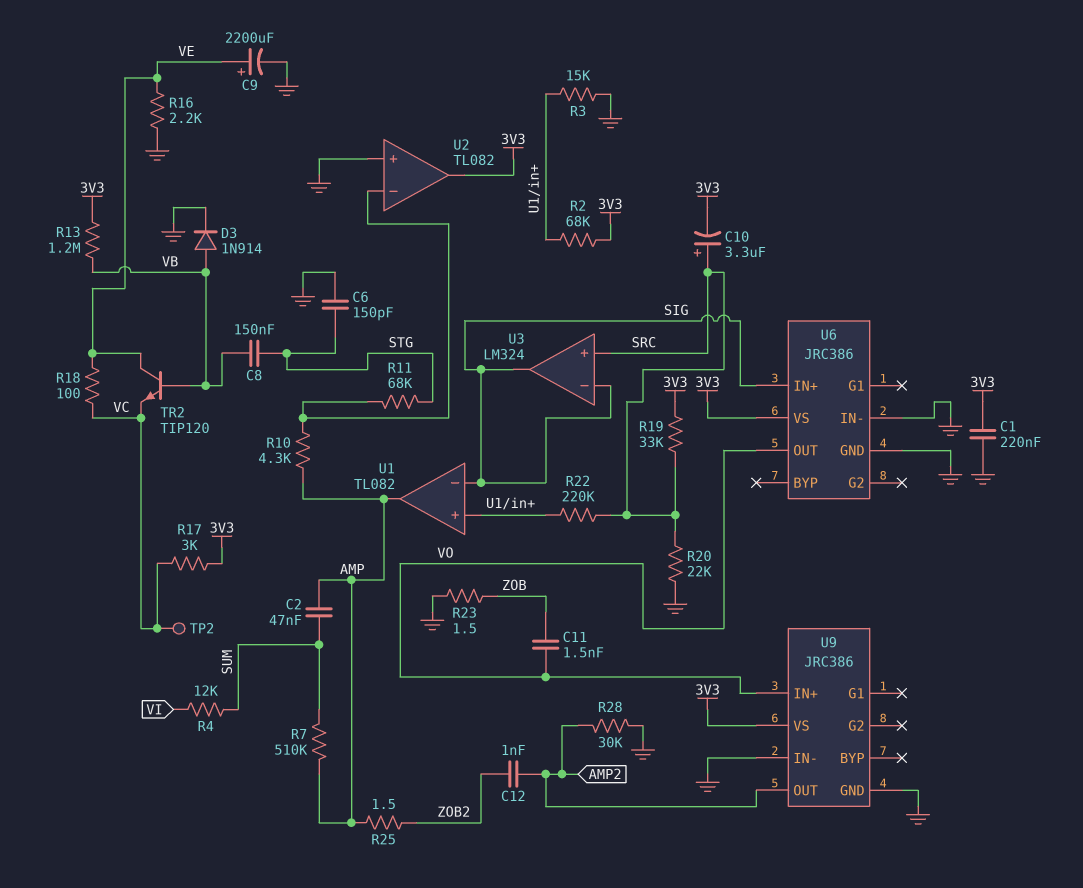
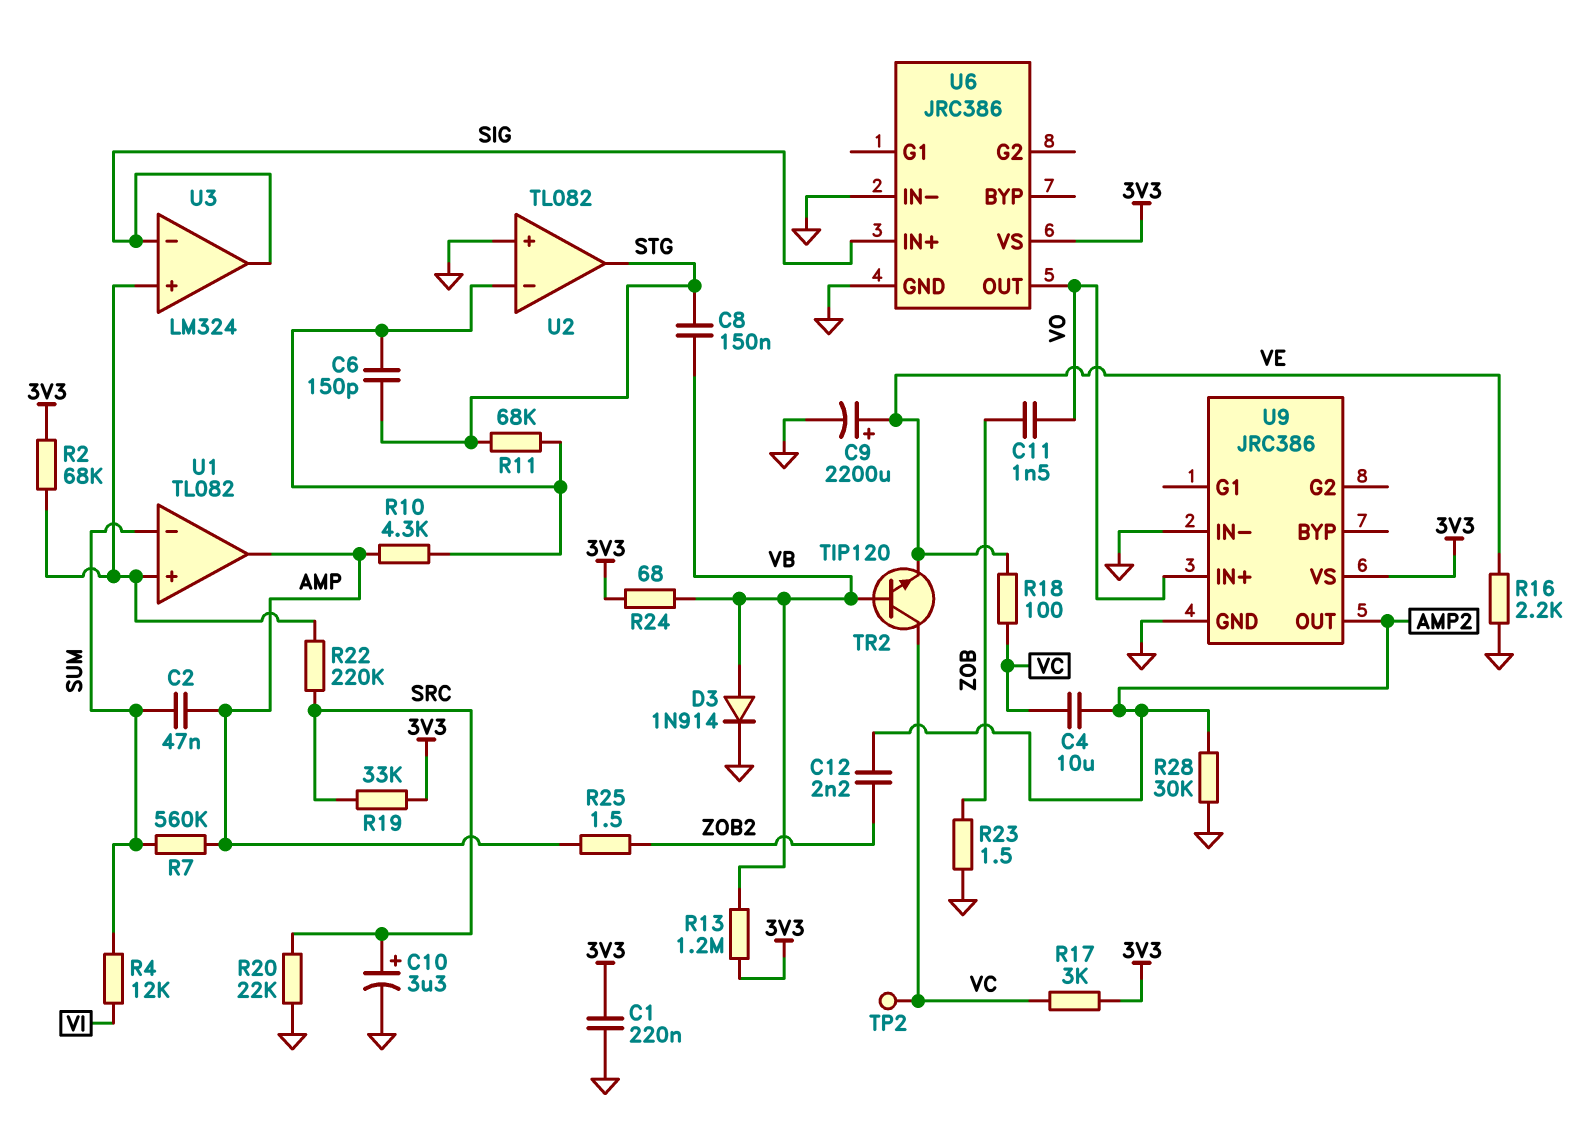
C4: none -> 10uF (AMP2, VC)
C6: 150pF (GND, STG) -> 150pF (STG, U2/in-)
C10: 3.3uF (plus SRC, minus 3V3) -> 3.3uF (plus SRC, minus GND)
C12: 1nF (AMP2, ZOB2) -> 2.2nF (AMP2, ZOB2)
R3: 15k (GND, U1/in+) -> none
R7: 510k (AMP, SUM) -> 560k (AMP, SUM)
R24: none -> 68 (3V3, VB)
TR2: NPN TIP120 (B VB, C VE, E VC) -> NPN TIP120 (B VB, C VC, E VE)
U1 pin in-: SIG -> SUM
U2 pin out: 3V3 -> STG
U3 pin in+: SRC -> U1/in+

